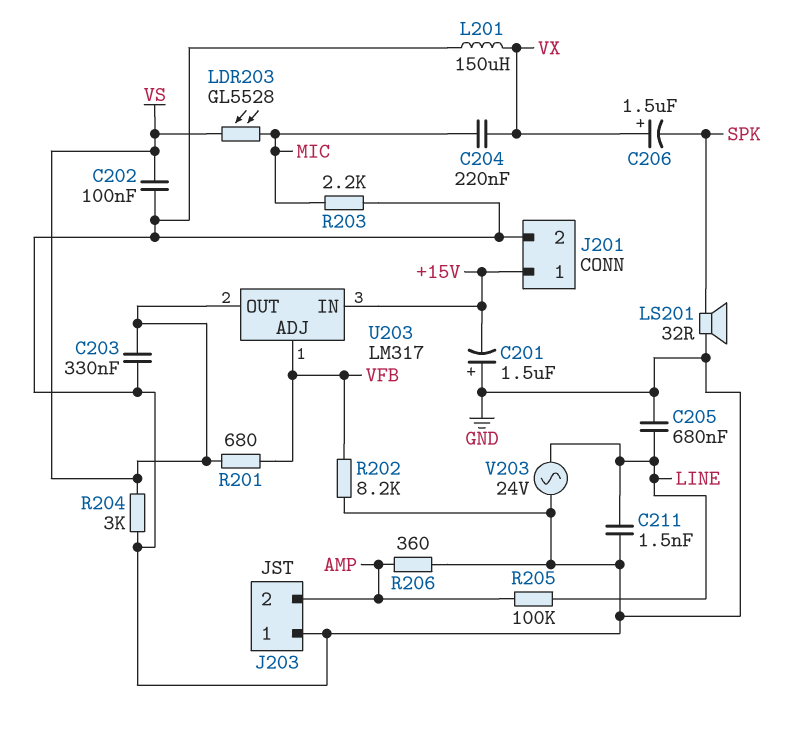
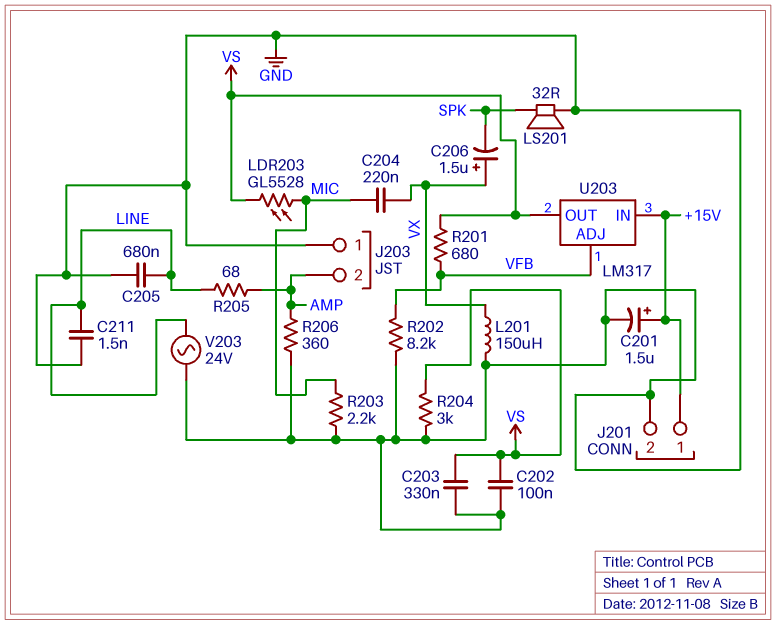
C201: 1.5uF (plus GND, minus +15V) -> 1.5uF (plus +15V, minus GND)
R205: 100k (AMP, LINE) -> 68 (AMP, LINE)

